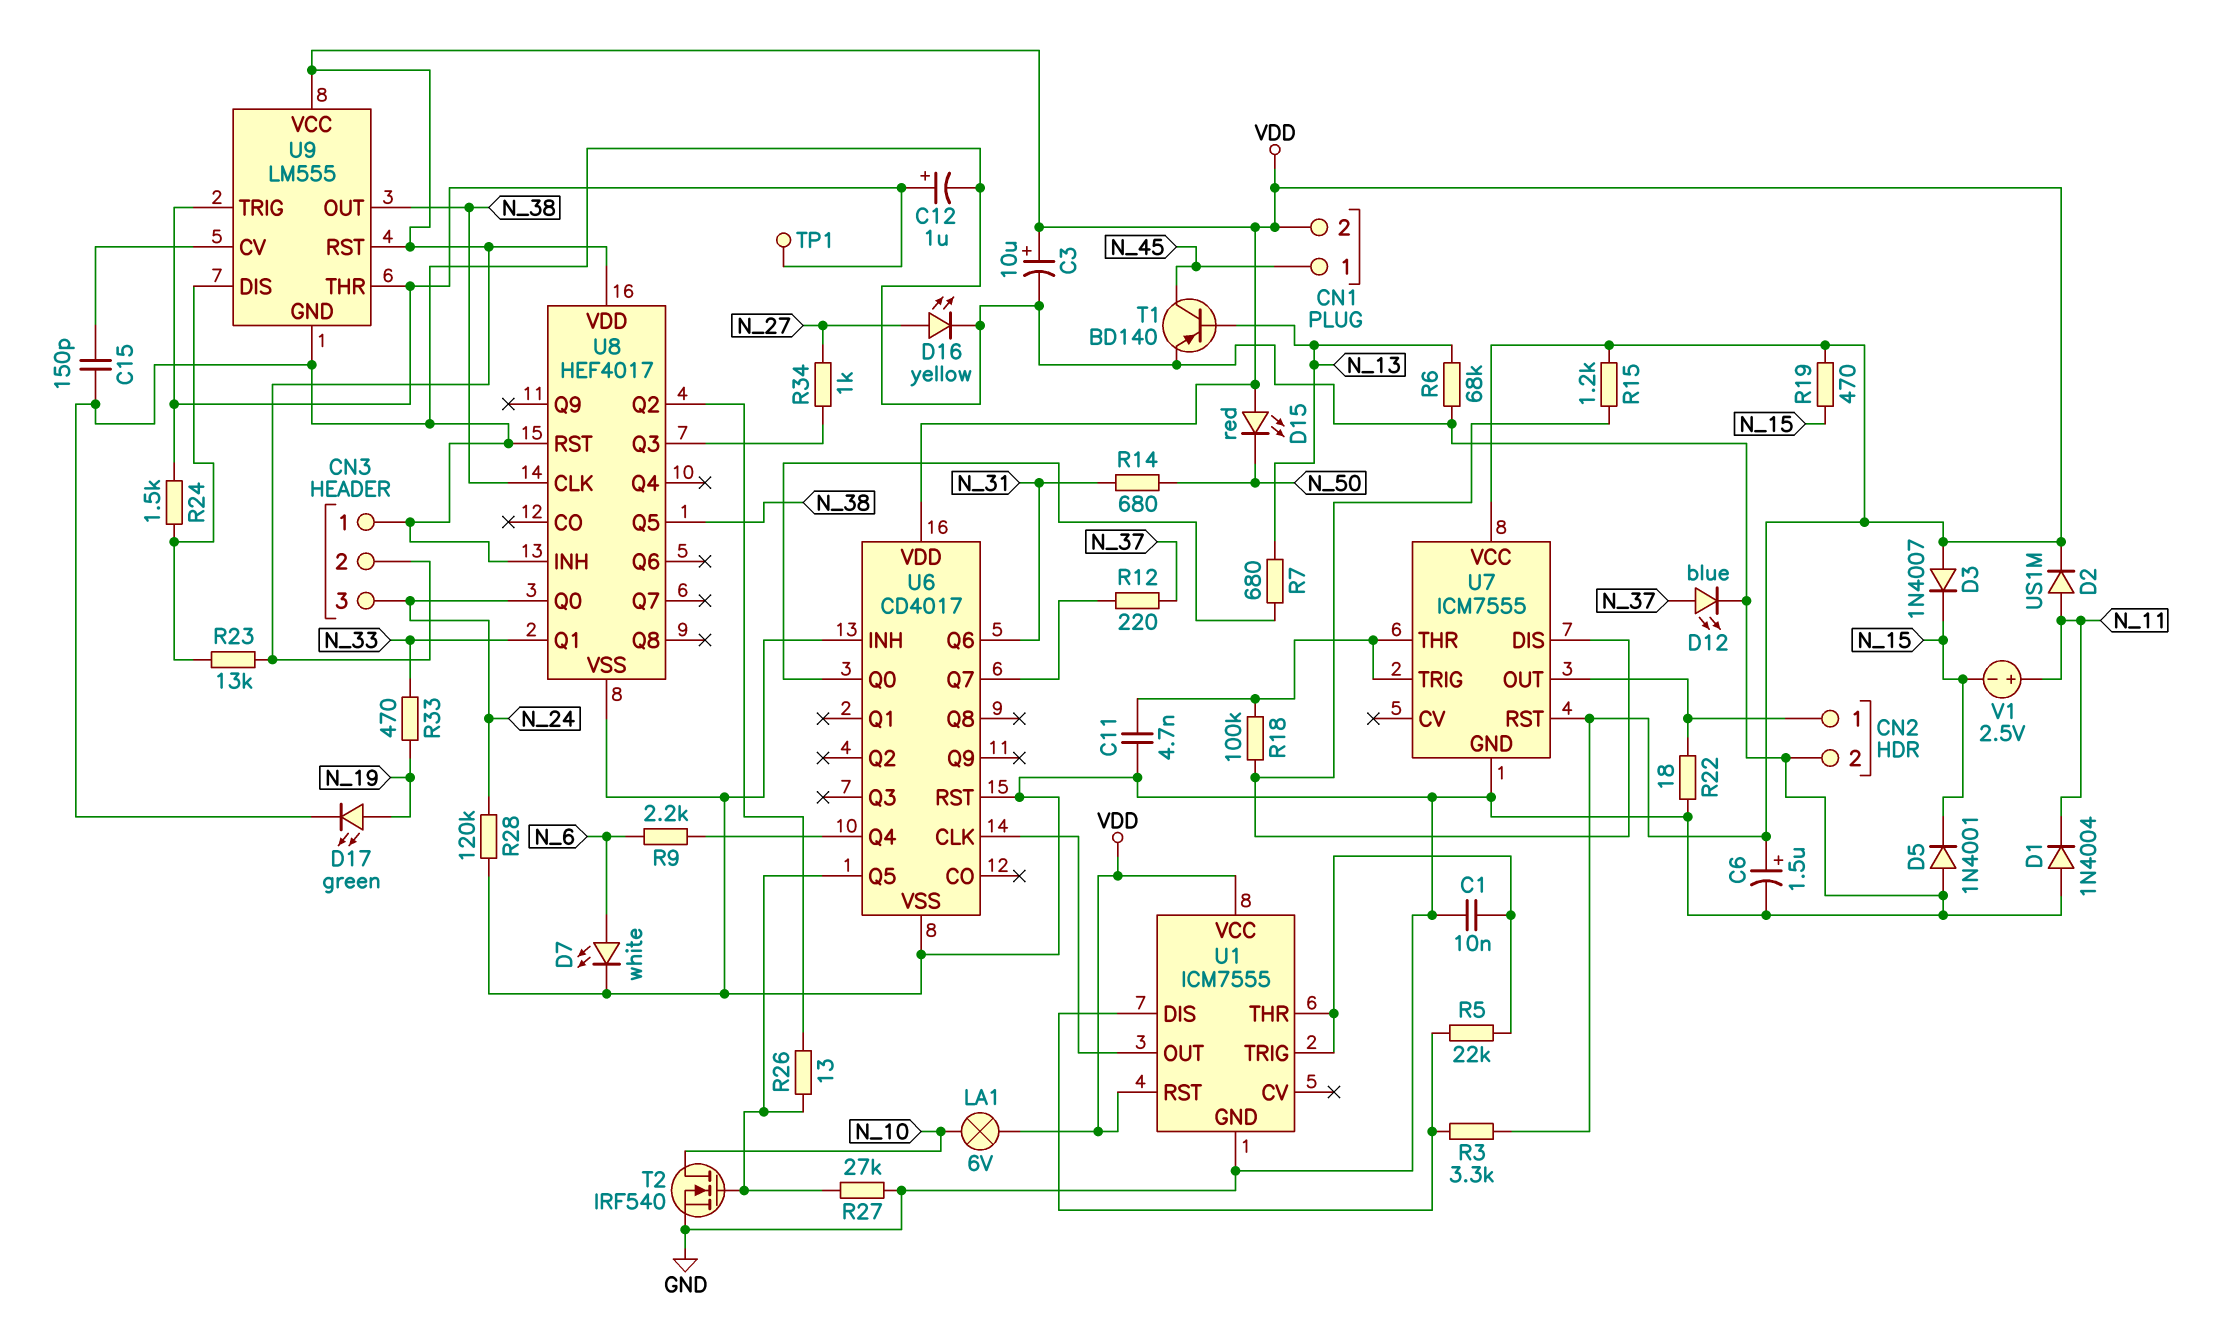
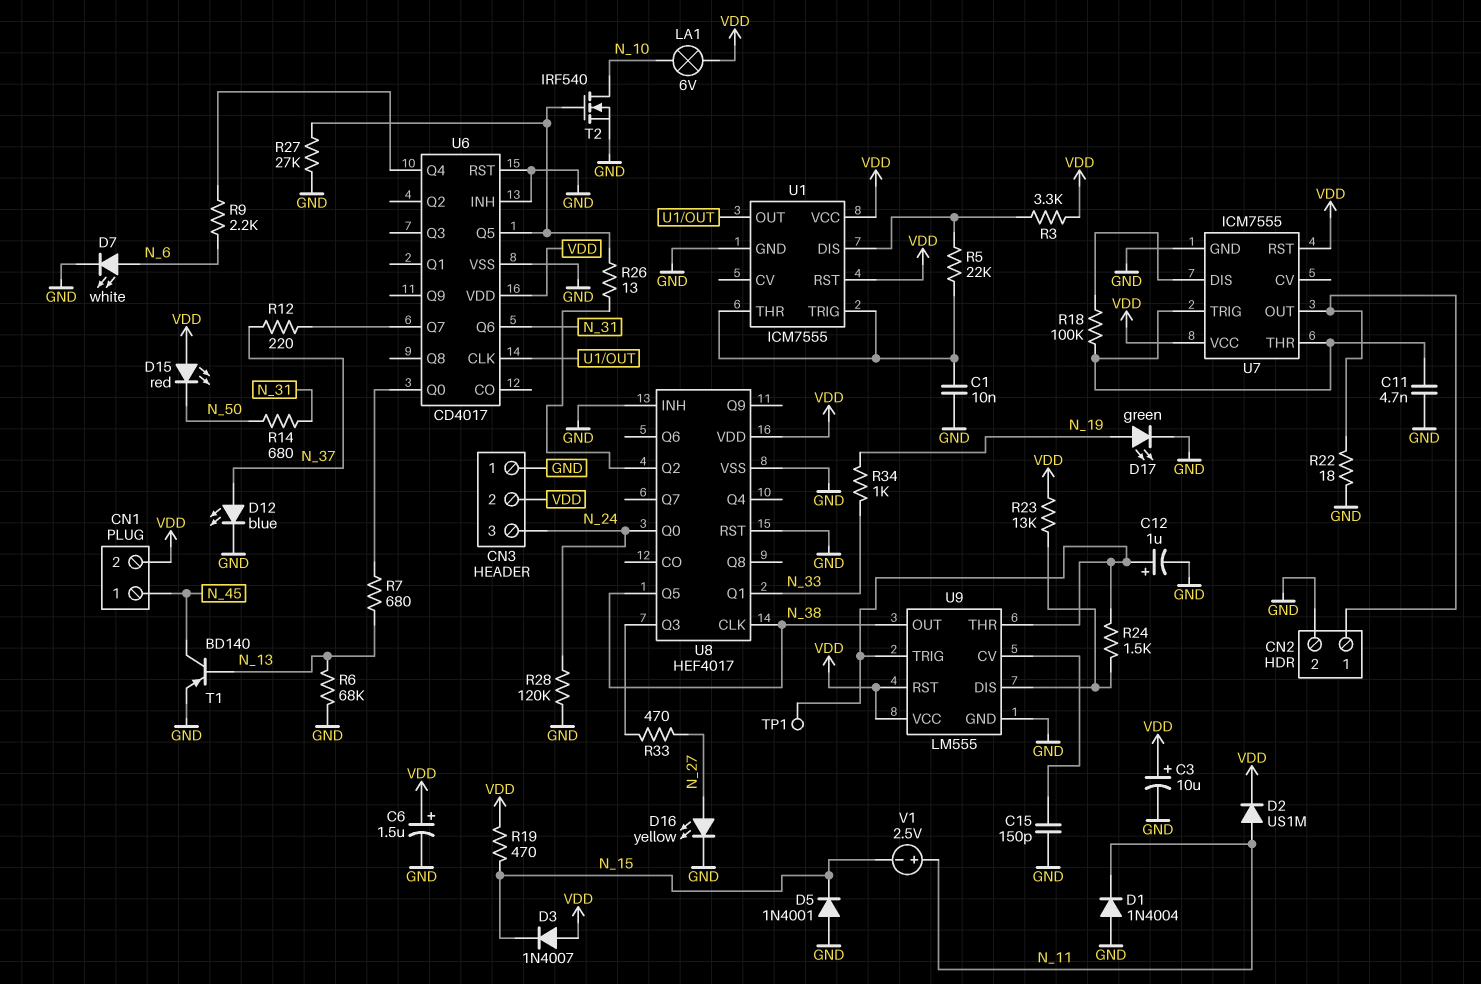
R15: 1.2k (U7/DIS, VDD) -> none
R33: 470 (N_19, N_33) -> 470 (N_27, U8/Q3)
R34: 1k (N_27, U8/Q3) -> 1k (N_19, N_33)

